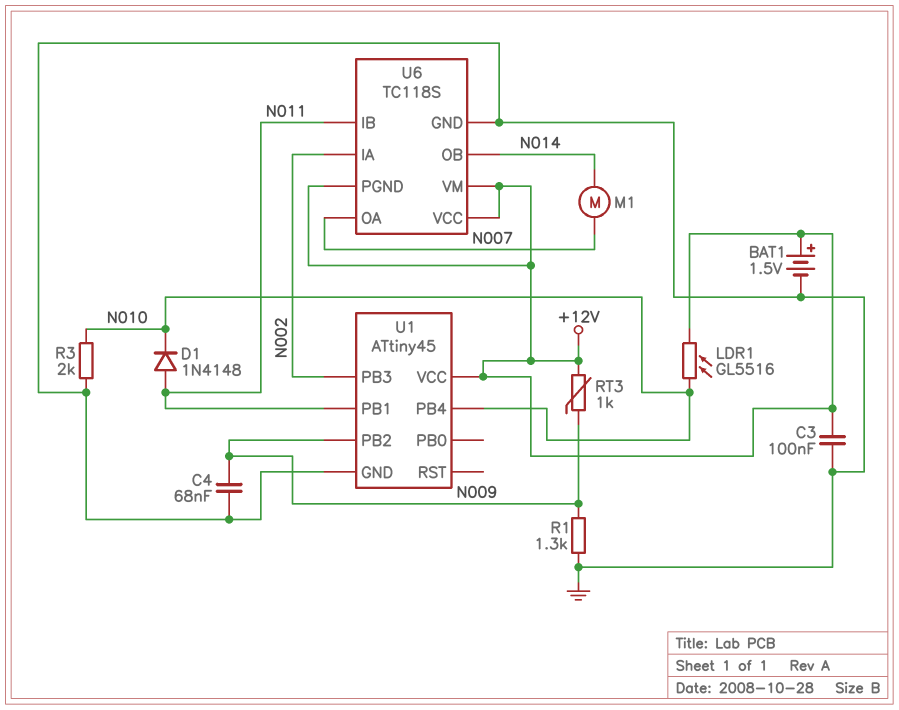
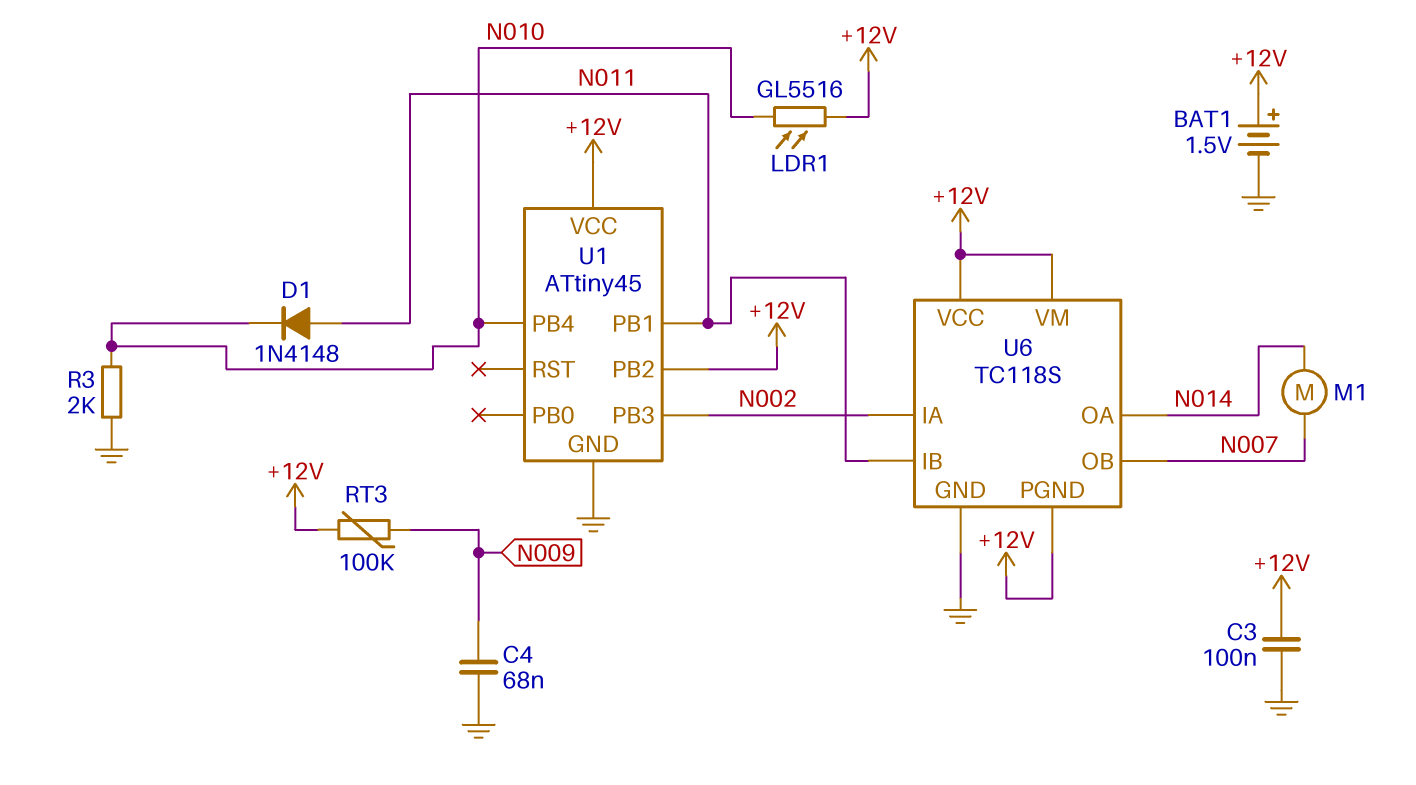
R1: 1.3k (GND, N009) -> none
RT3: 1k (+12V, N009) -> 100k (+12V, N009)
U1 pin PB2: N009 -> +12V
U6 pin OA: N007 -> N014
U6 pin OB: N014 -> N007

